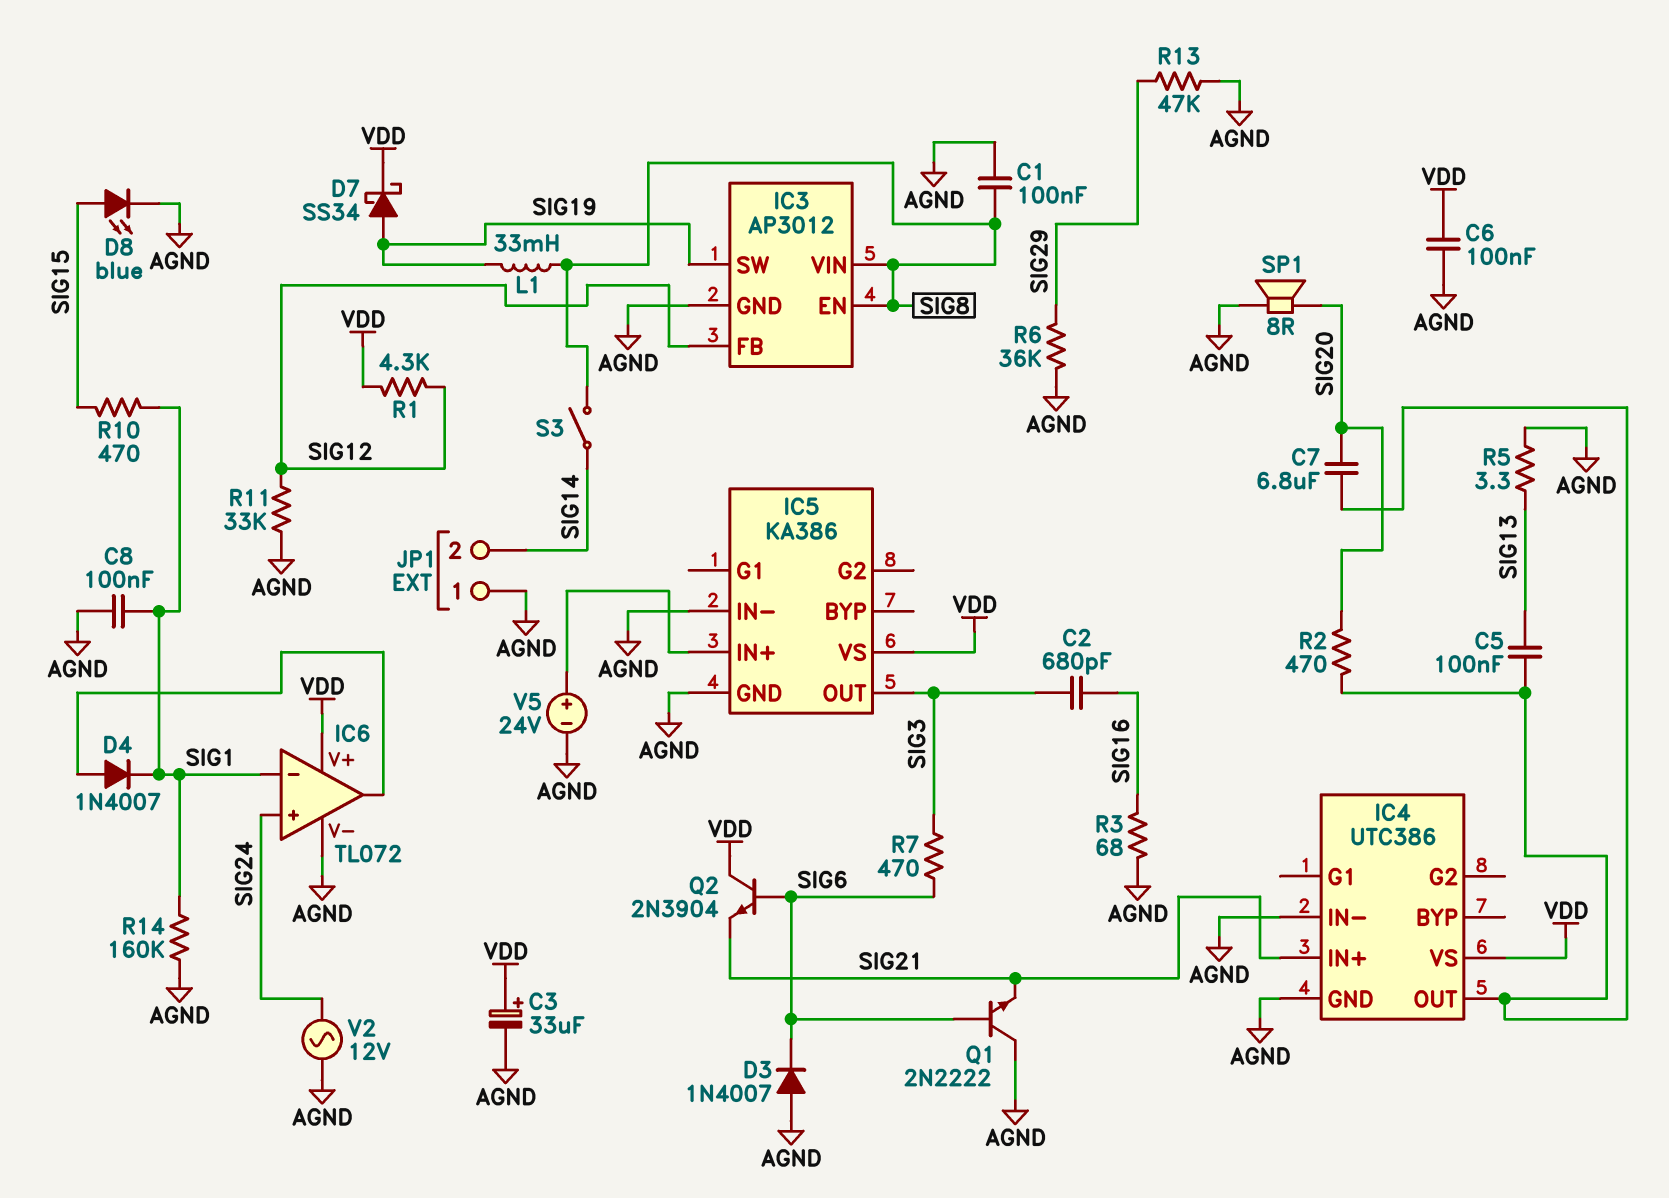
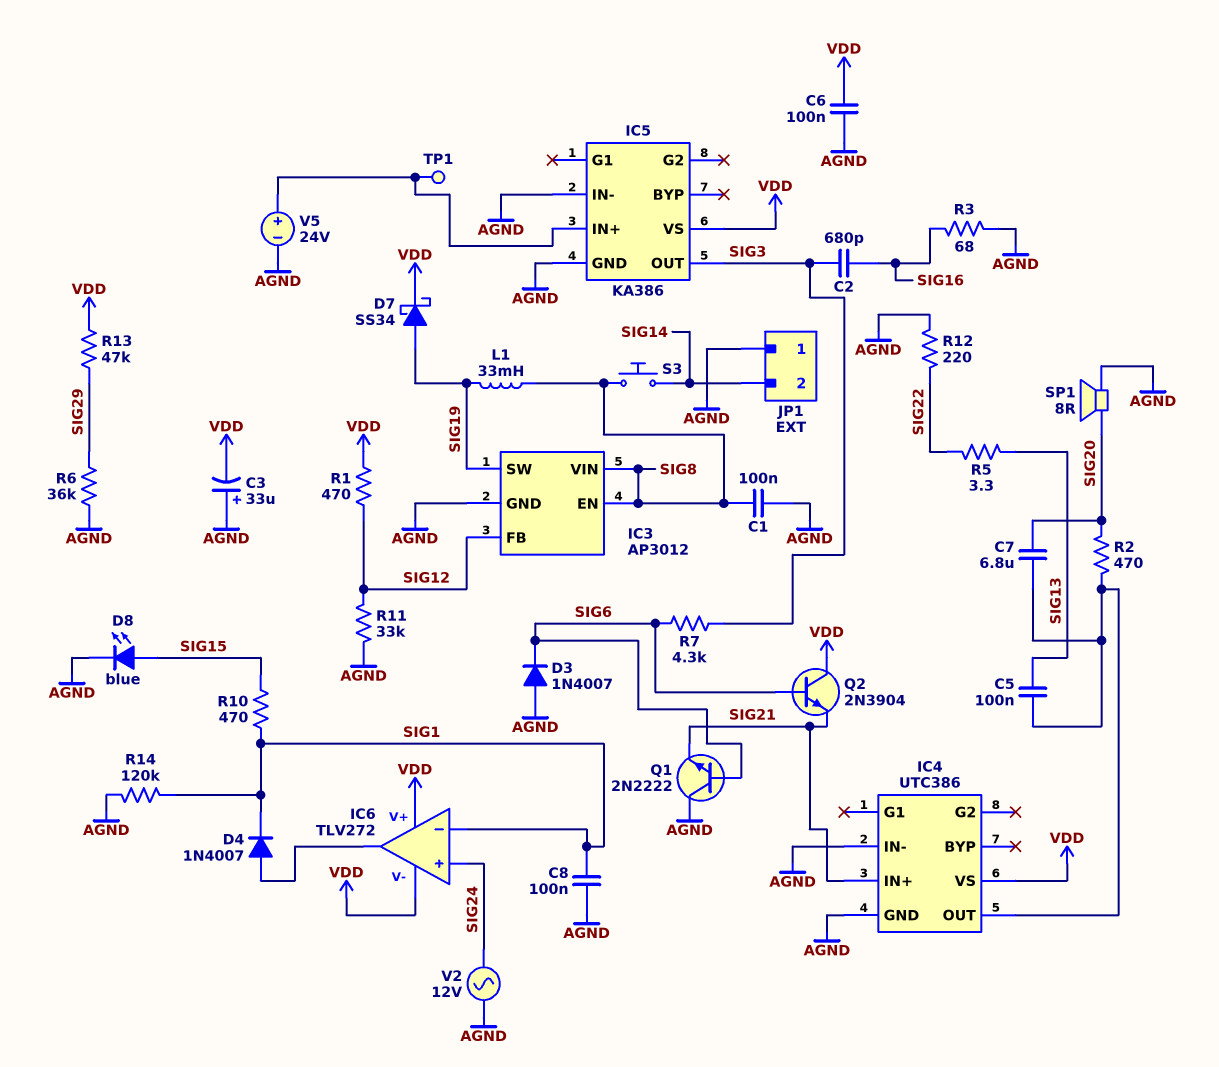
C3: 33uF (plus VDD, minus AGND) -> 33uF (plus AGND, minus VDD)
IC6: TL072 -> TLV272
IC6 pin V-: AGND -> VDD
R1: 4.3k (SIG12, VDD) -> 470 (SIG12, VDD)
R5: 3.3 (AGND, SIG13) -> 3.3 (SIG13, SIG22)
R7: 470 (SIG3, SIG6) -> 4.3k (SIG3, SIG6)
R12: none -> 220 (AGND, SIG22)
R13: 47k (AGND, SIG29) -> 47k (SIG29, VDD)
R14: 160k (AGND, SIG1) -> 120k (AGND, SIG1)
S3: switch (SIG8, SIG14) -> button (SIG8, SIG14)
TP1: none -> test point (IC5/IN+)

